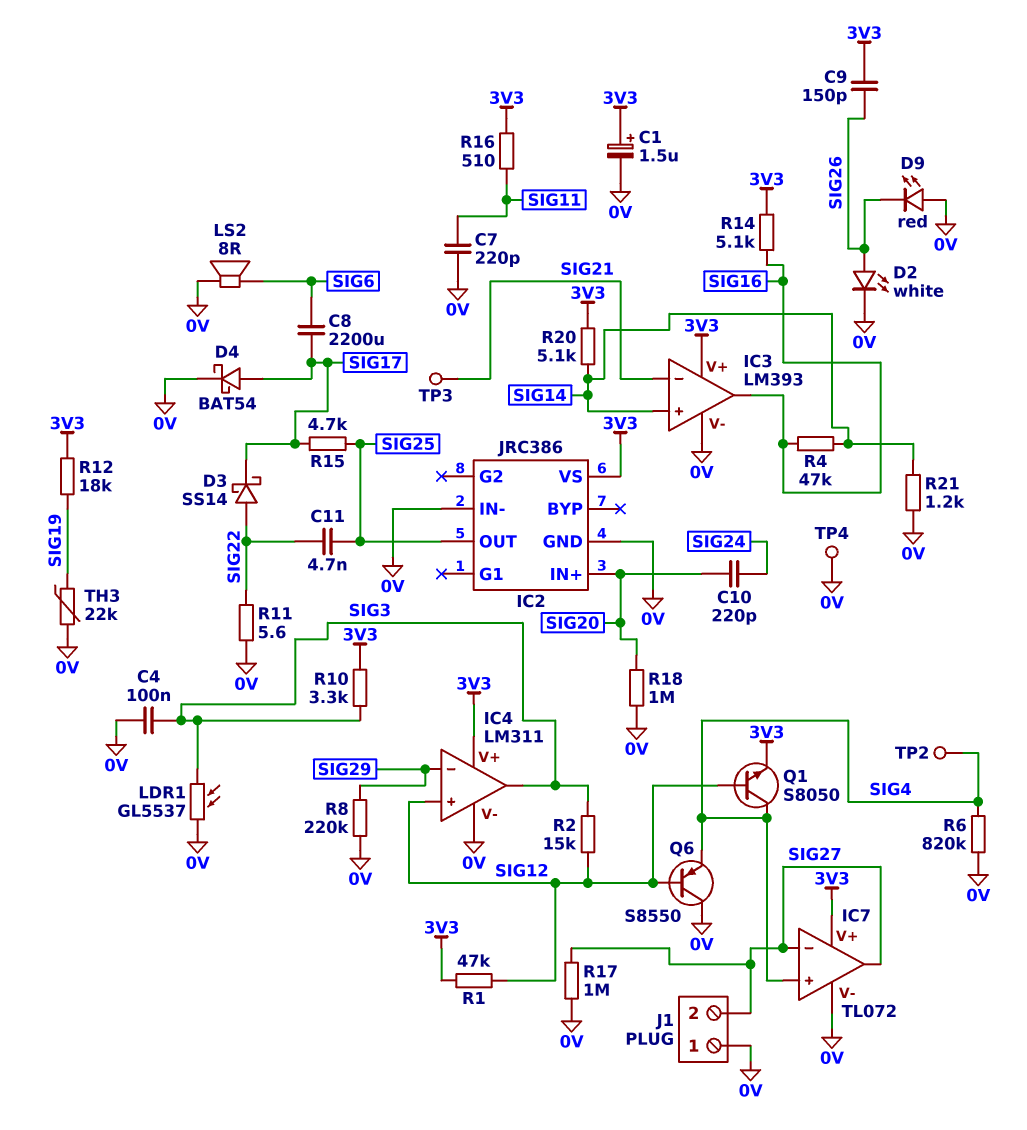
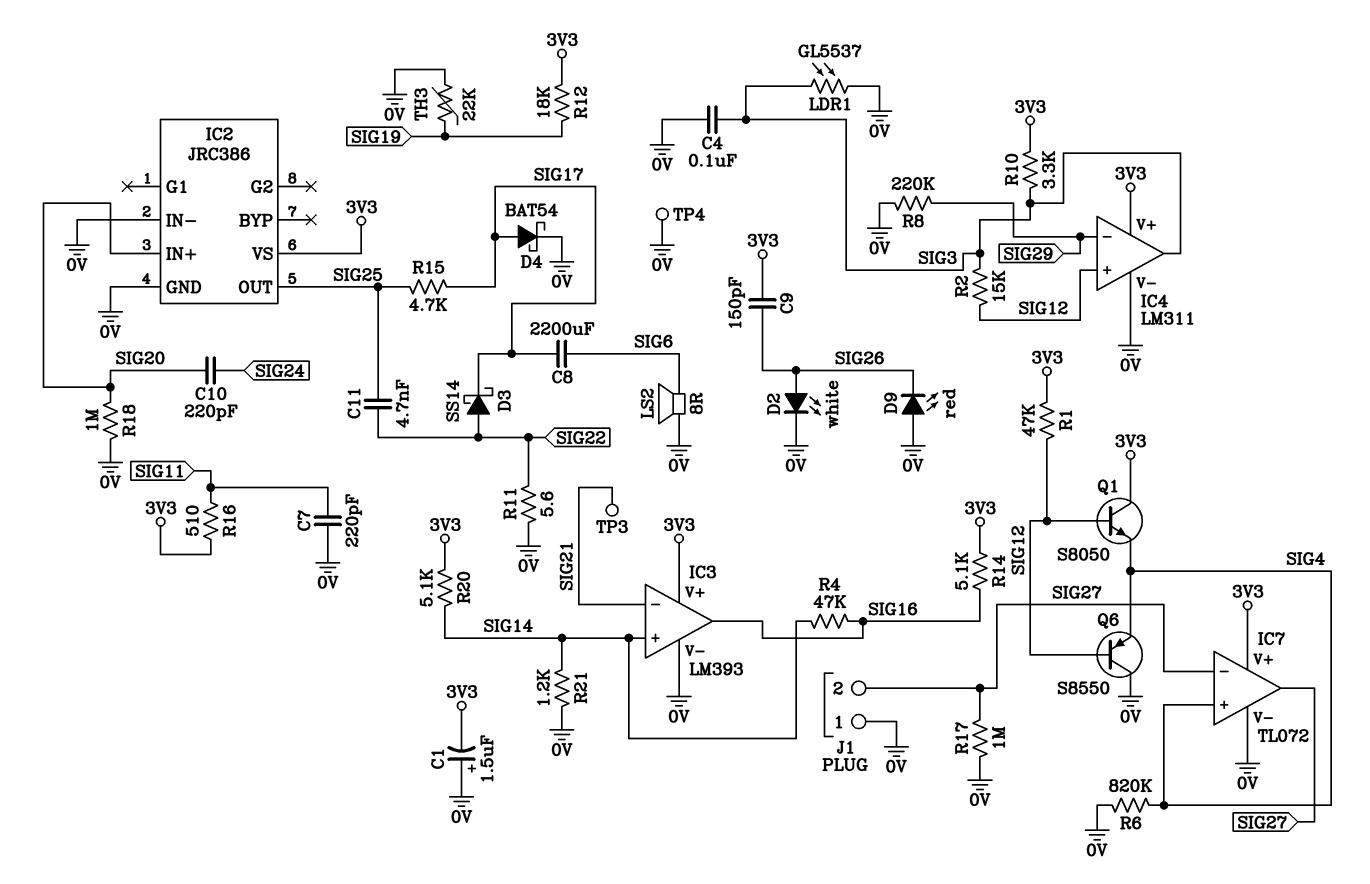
C1: 1.5uF (plus 3V3, minus 0V) -> 1.5uF (plus 0V, minus 3V3)
Q1: NPN S8050 (B SIG12, C SIG4, E 3V3) -> NPN S8050 (B SIG12, C 3V3, E SIG4)
TP2: test point (SIG4) -> none

